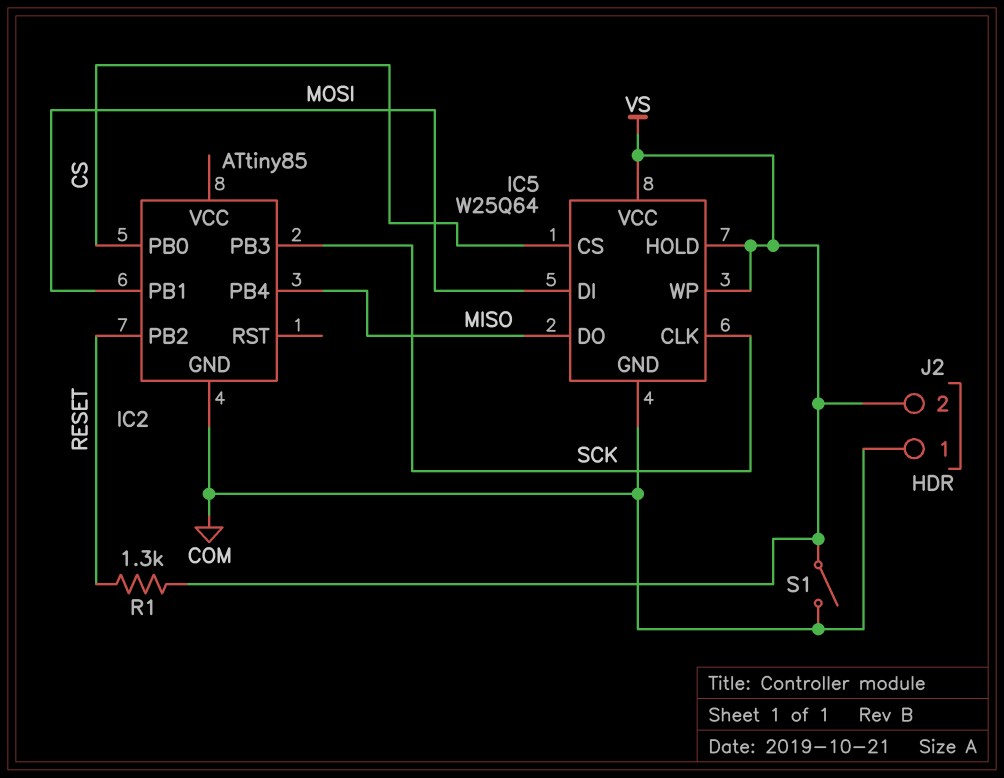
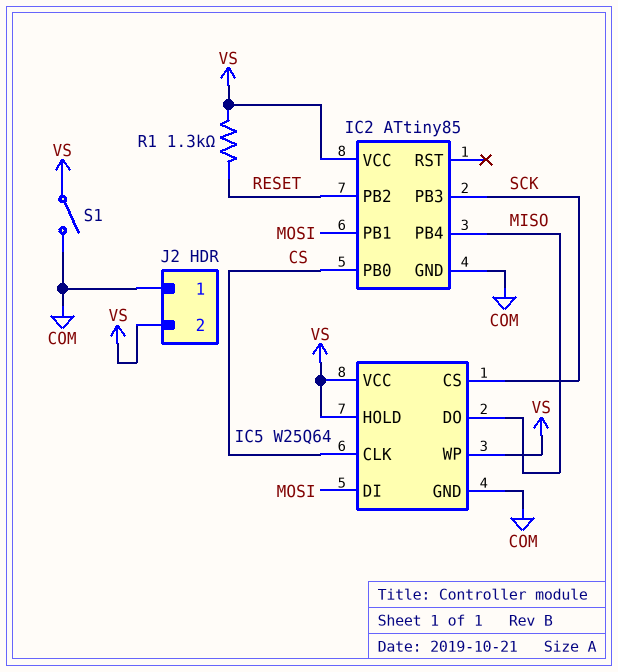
IC2 pin VCC: none -> VS
IC5 pin CLK: SCK -> CS
IC5 pin CS: CS -> SCK

